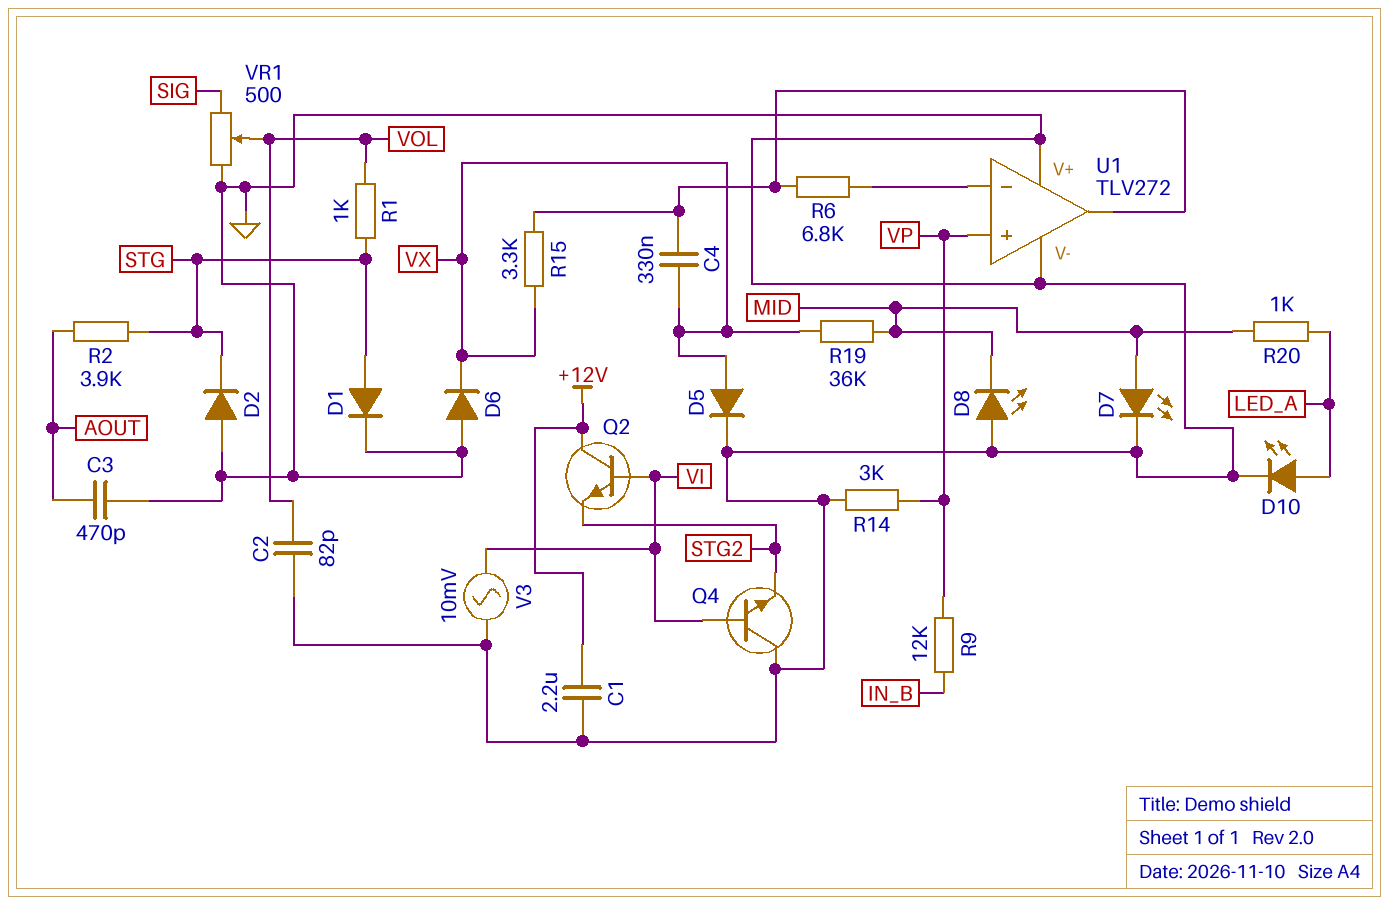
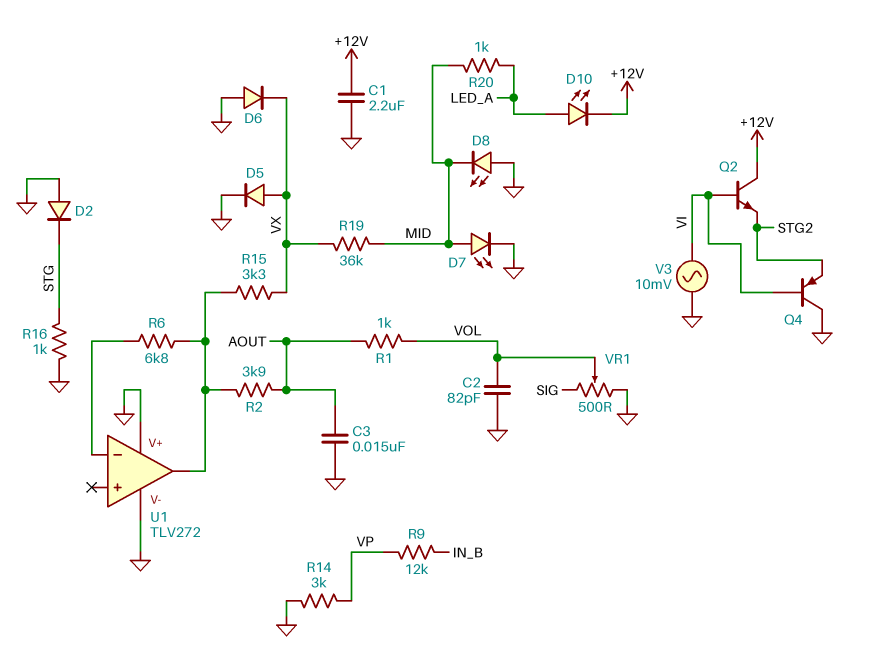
C3: 470pF (AOUT, GND) -> 15nF (AOUT, GND)
C4: 330nF (U1/out, VX) -> none
D1: diode (A STG, K GND) -> none
D10: LED (A LED_A, K GND) -> LED (A LED_A, K +12V)
Q4: NPN (B VI, C GND, E STG2) -> PNP (B VI, C GND, E STG2)
R1: 1k (STG, VOL) -> 1k (AOUT, VOL)
R2: 3.9k (AOUT, STG) -> 3.9k (AOUT, U1/out)
R16: none -> 1k (GND, STG)
U1 pin in+: VP -> none

